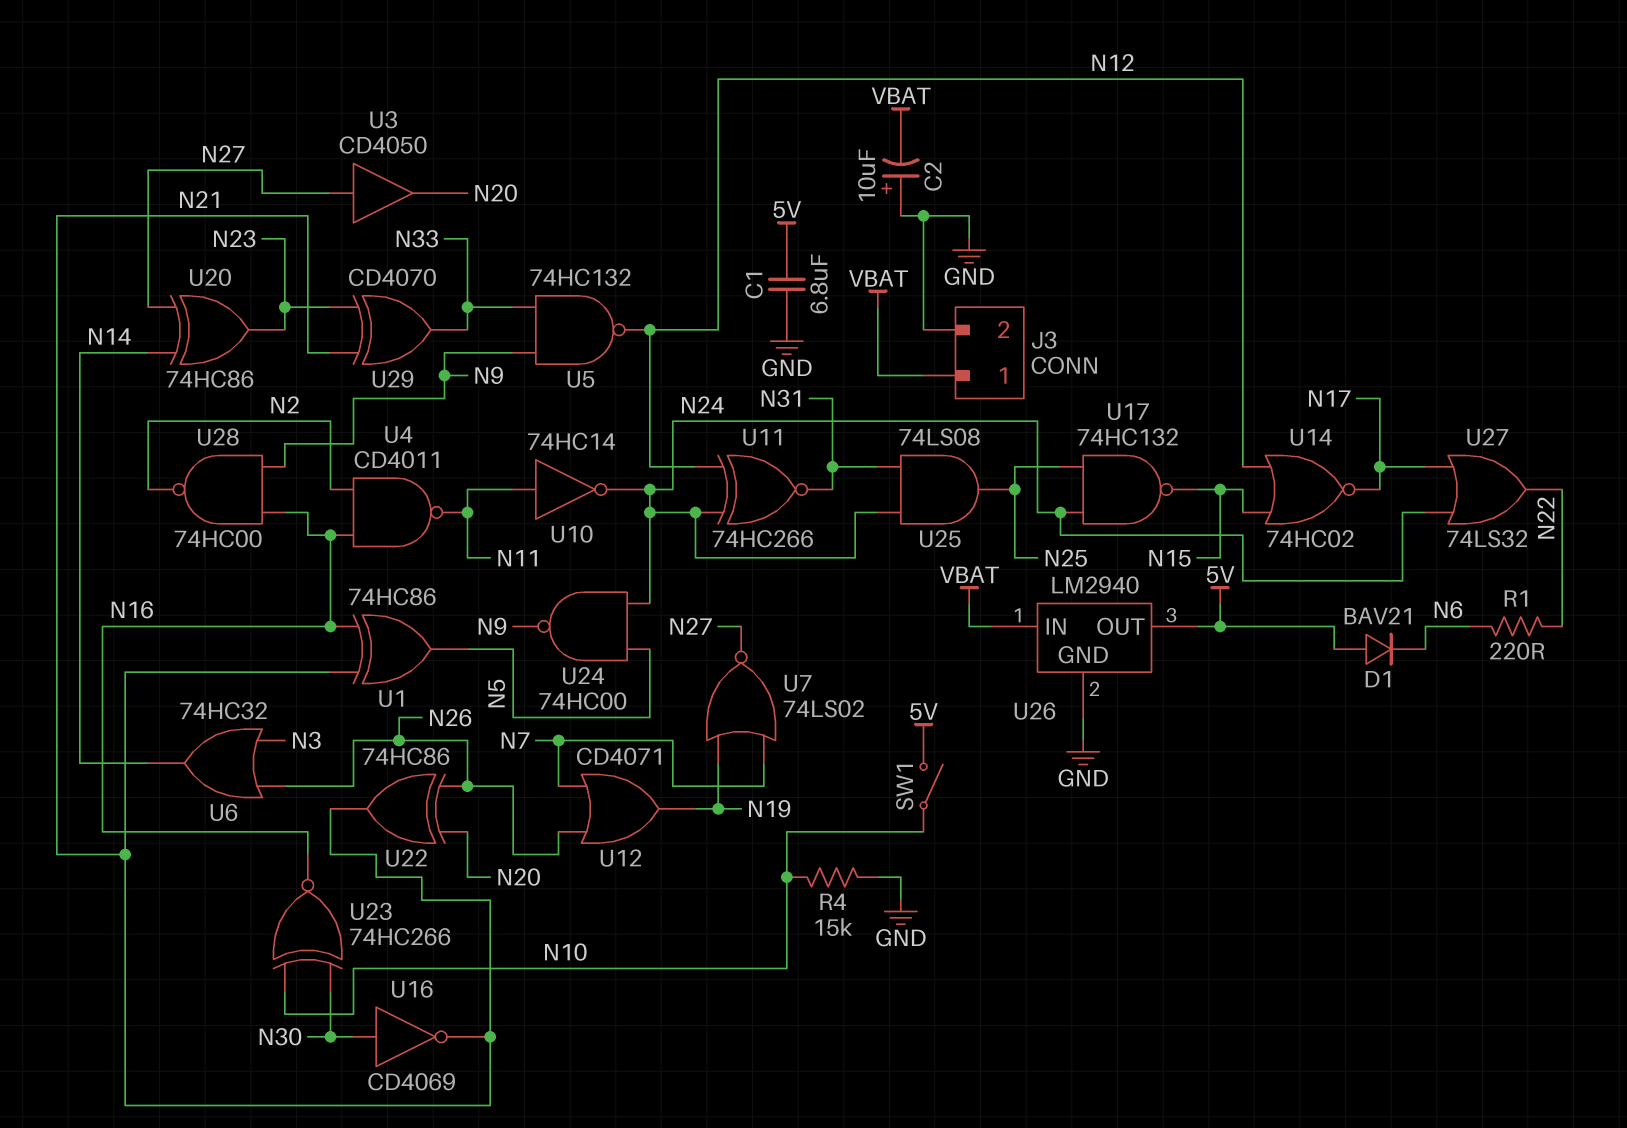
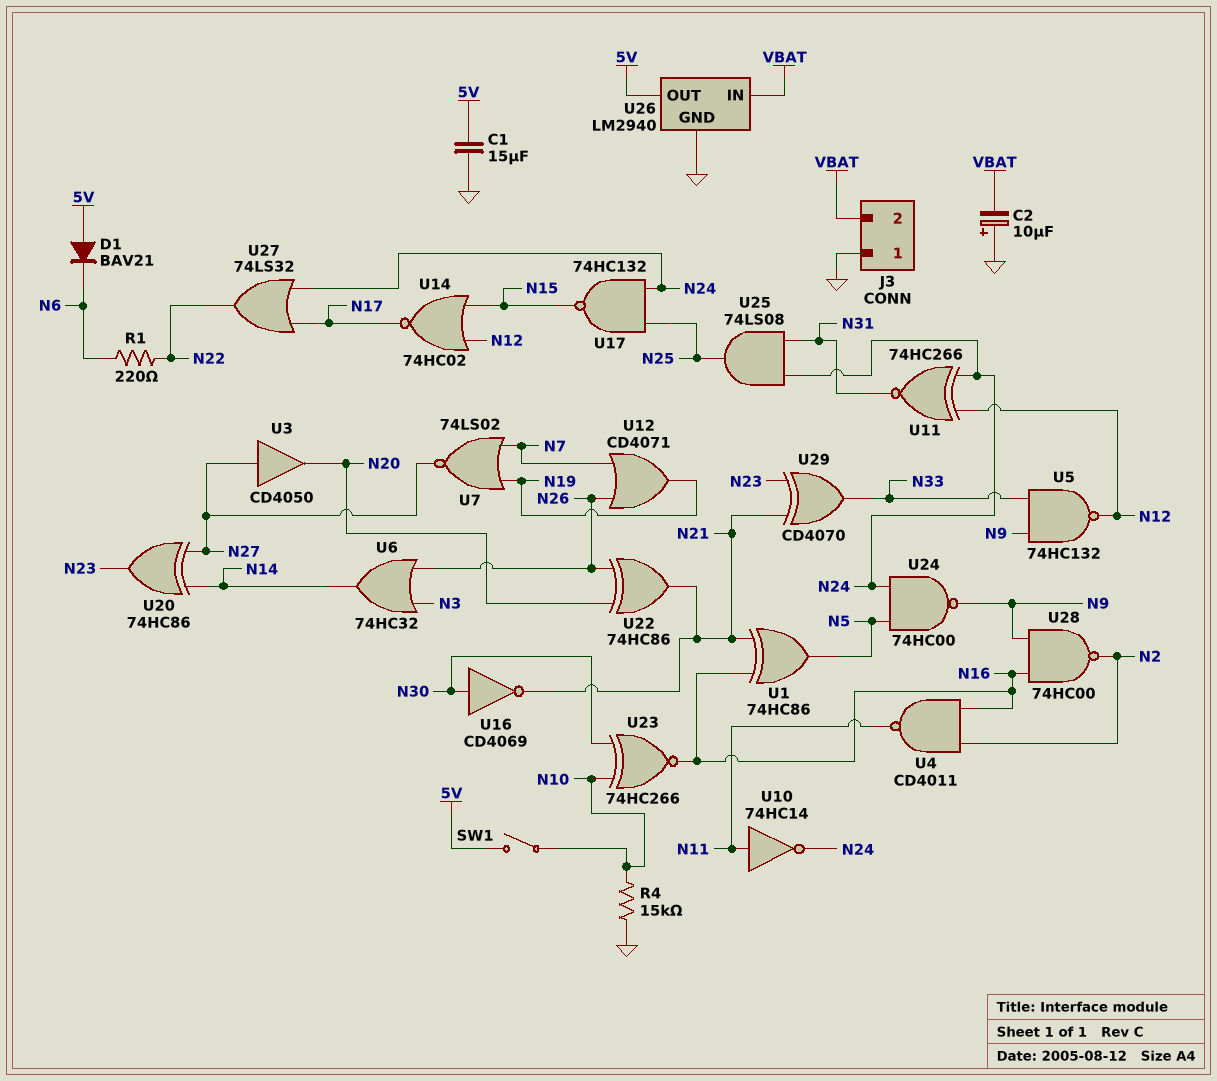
C1: 6.8uF (5V, GND) -> 15uF (5V, GND)
J3 pin 1: VBAT -> GND
J3 pin 2: GND -> VBAT

